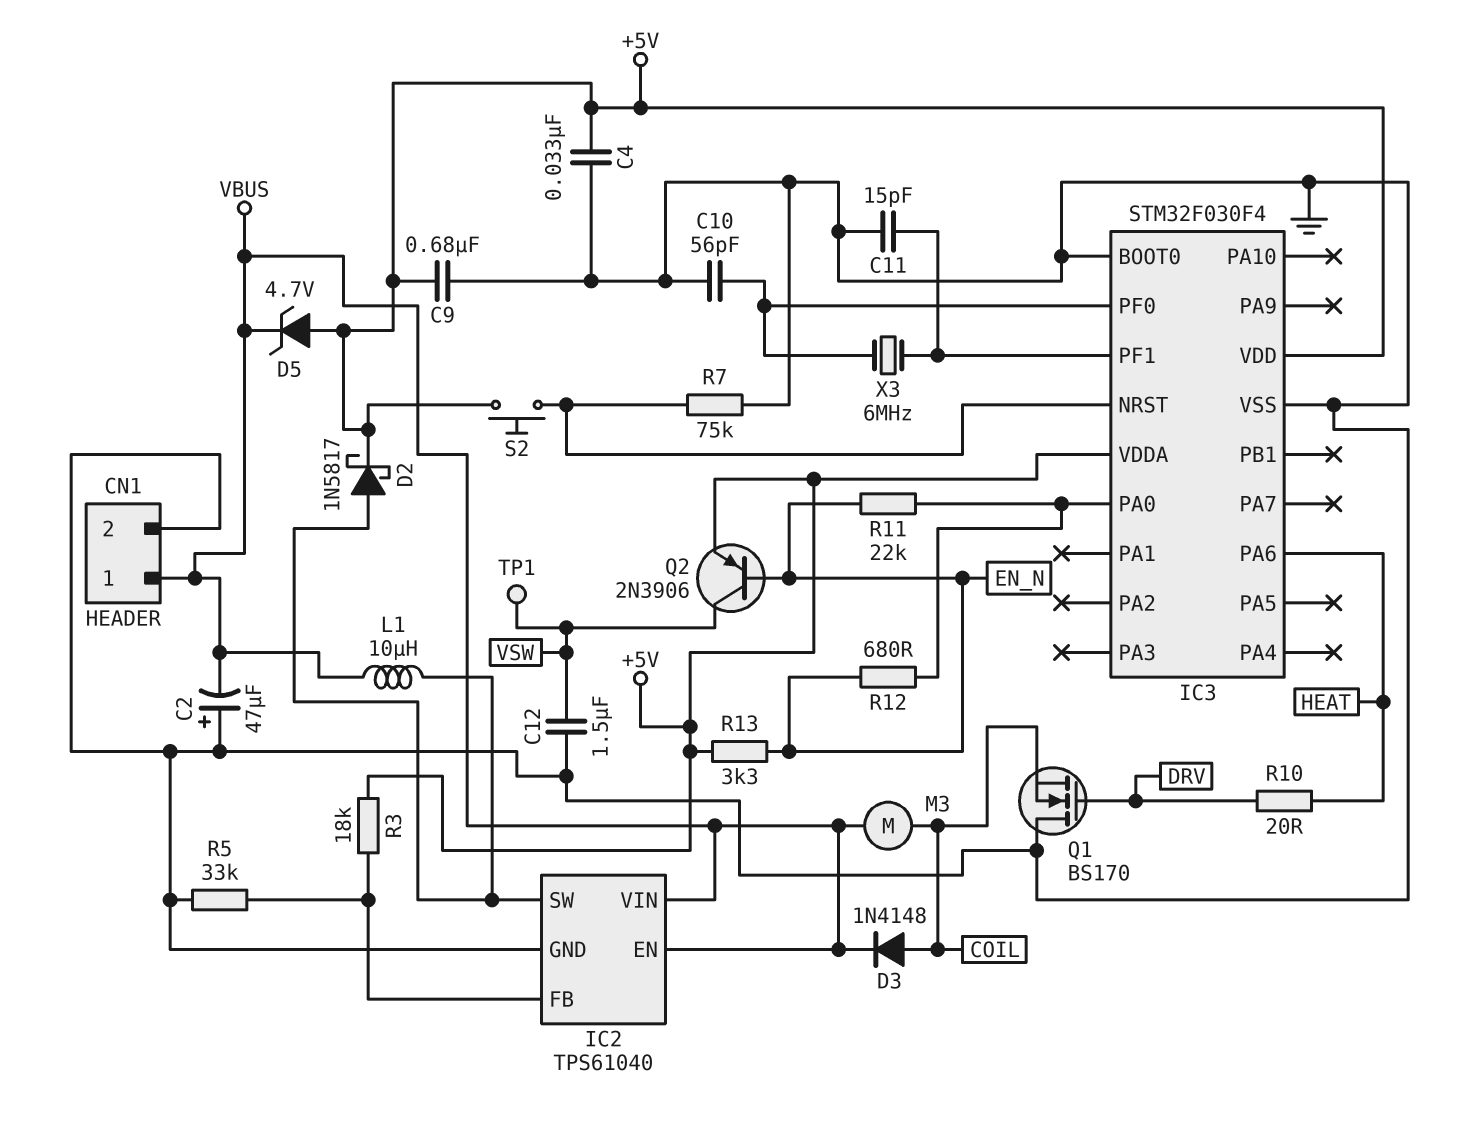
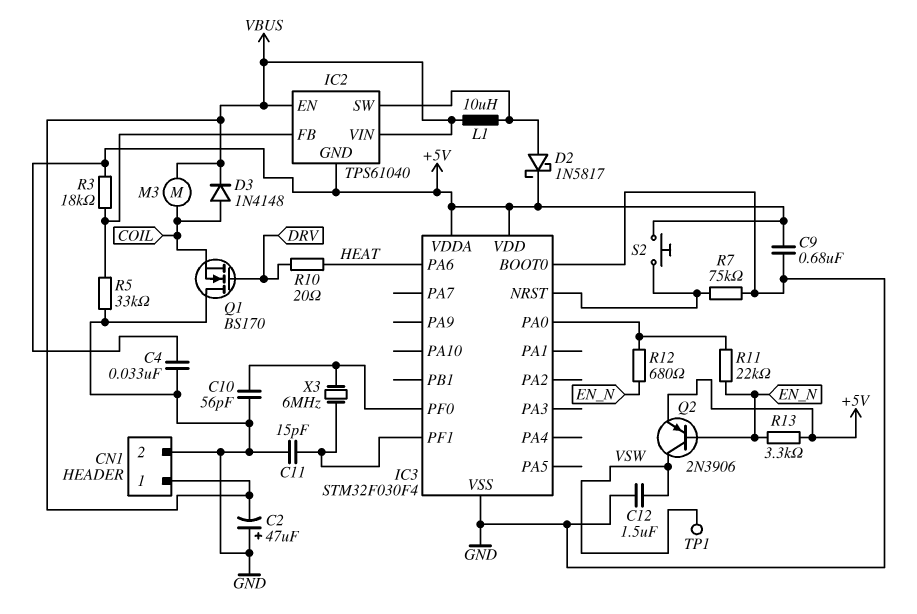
D5: zener 4.7V (A +5V, K VBUS) -> none
IC2 pin GND: GND -> +5V

